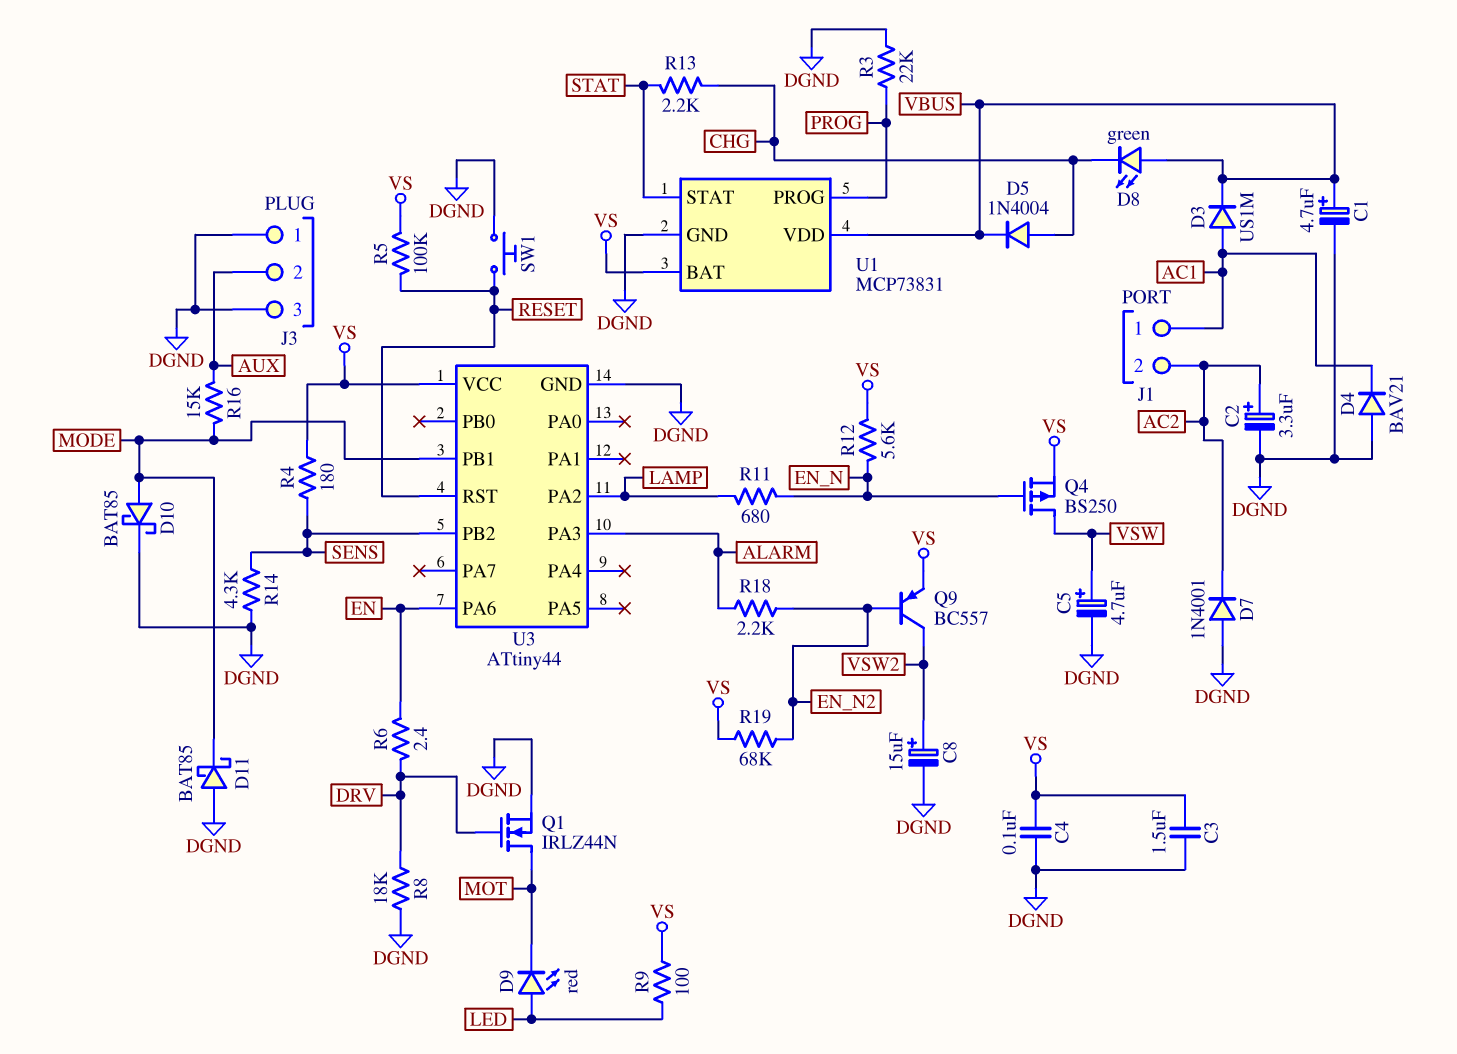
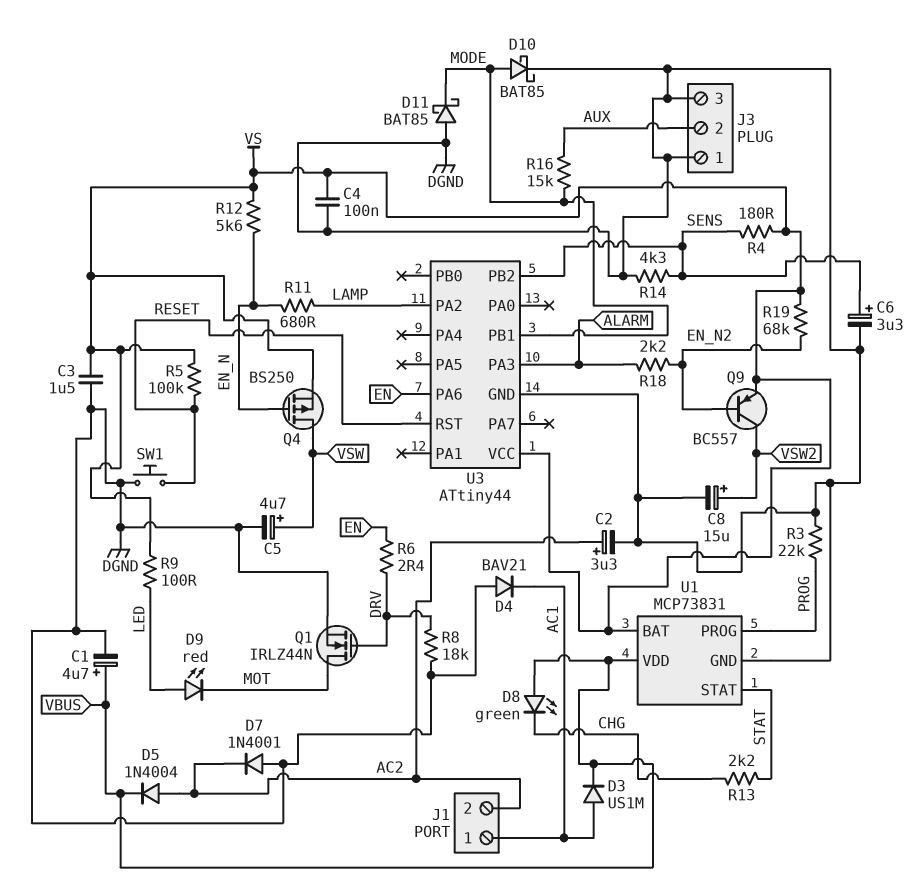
C6: none -> 3.3uF (plus SENS, minus DGND)
D5: diode 1N4004 (A CHG, K VBUS) -> diode 1N4004 (A AC2, K VBUS)

